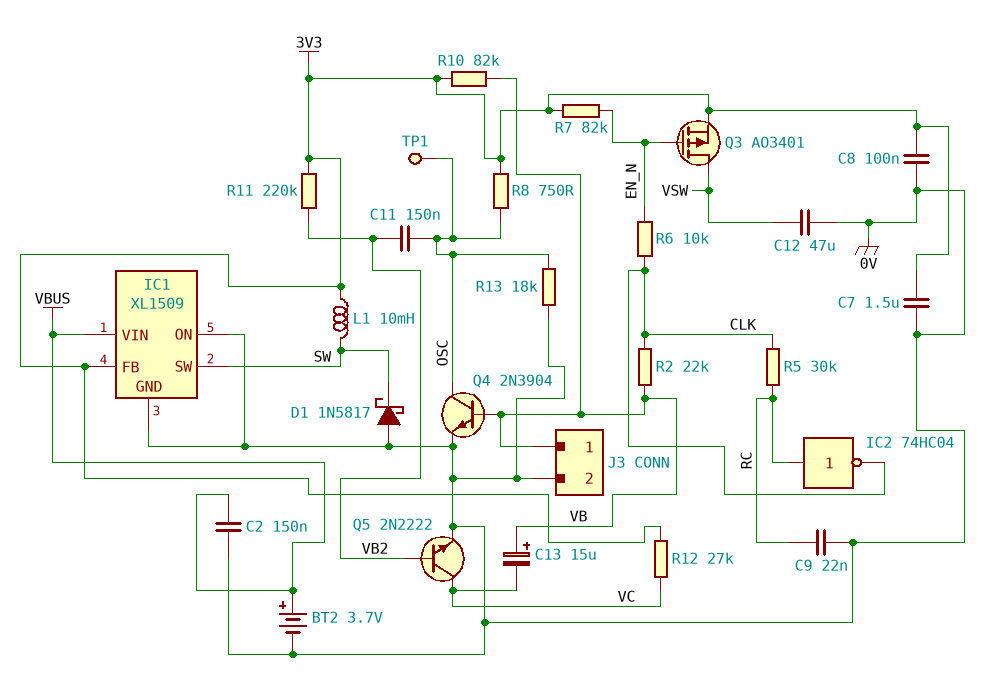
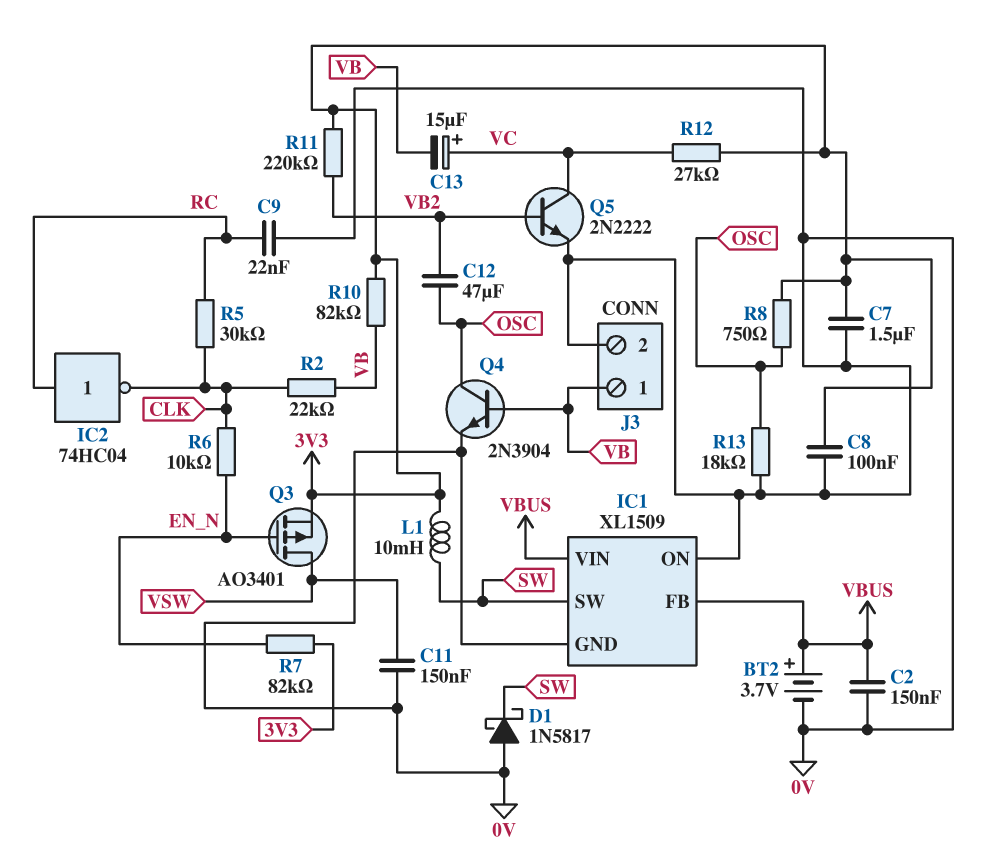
C11: 150nF (OSC, VB2) -> 150nF (0V, VSW)
C12: 47uF (0V, VSW) -> 47uF (OSC, VB2)
C13: 15uF (plus VB, minus VC) -> 15uF (plus VC, minus VB)
IC1 pin FB: 3V3 -> VBUS
TP1: test point (OSC) -> none

